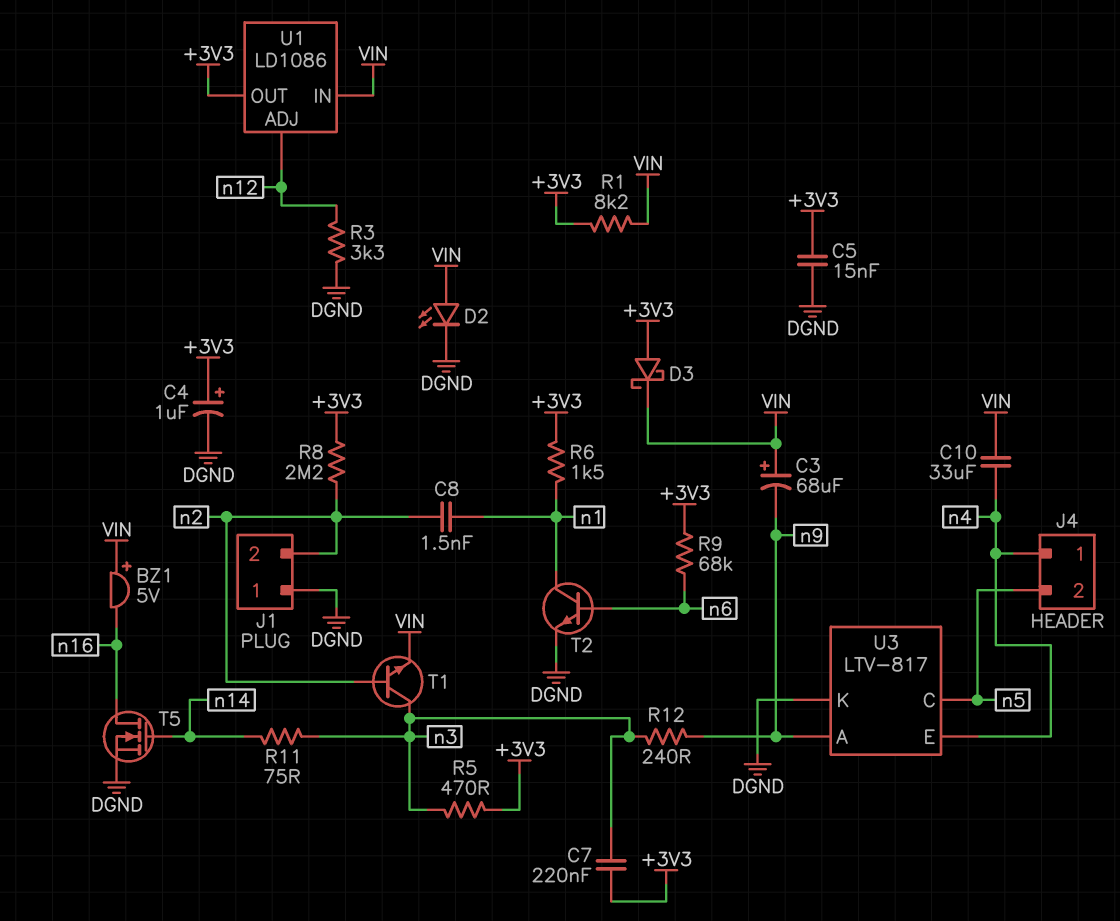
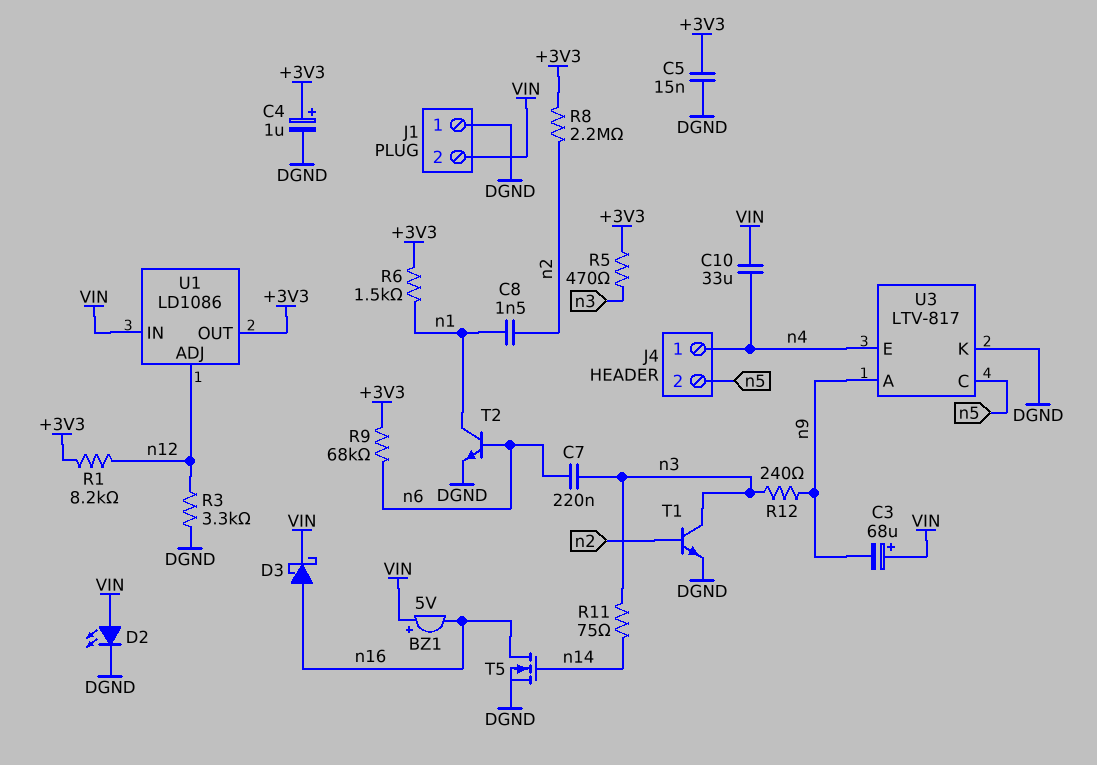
C7: 220nF (+3V3, n3) -> 220nF (n3, n6)
D3: schottky (A +3V3, K VIN) -> schottky (A n16, K VIN)
J1 pin 2: n2 -> VIN
R1: 8.2k (+3V3, VIN) -> 8.2k (+3V3, n12)
T1: NPN (B n2, C n3, E VIN) -> NPN (B n2, C n3, E DGND)

